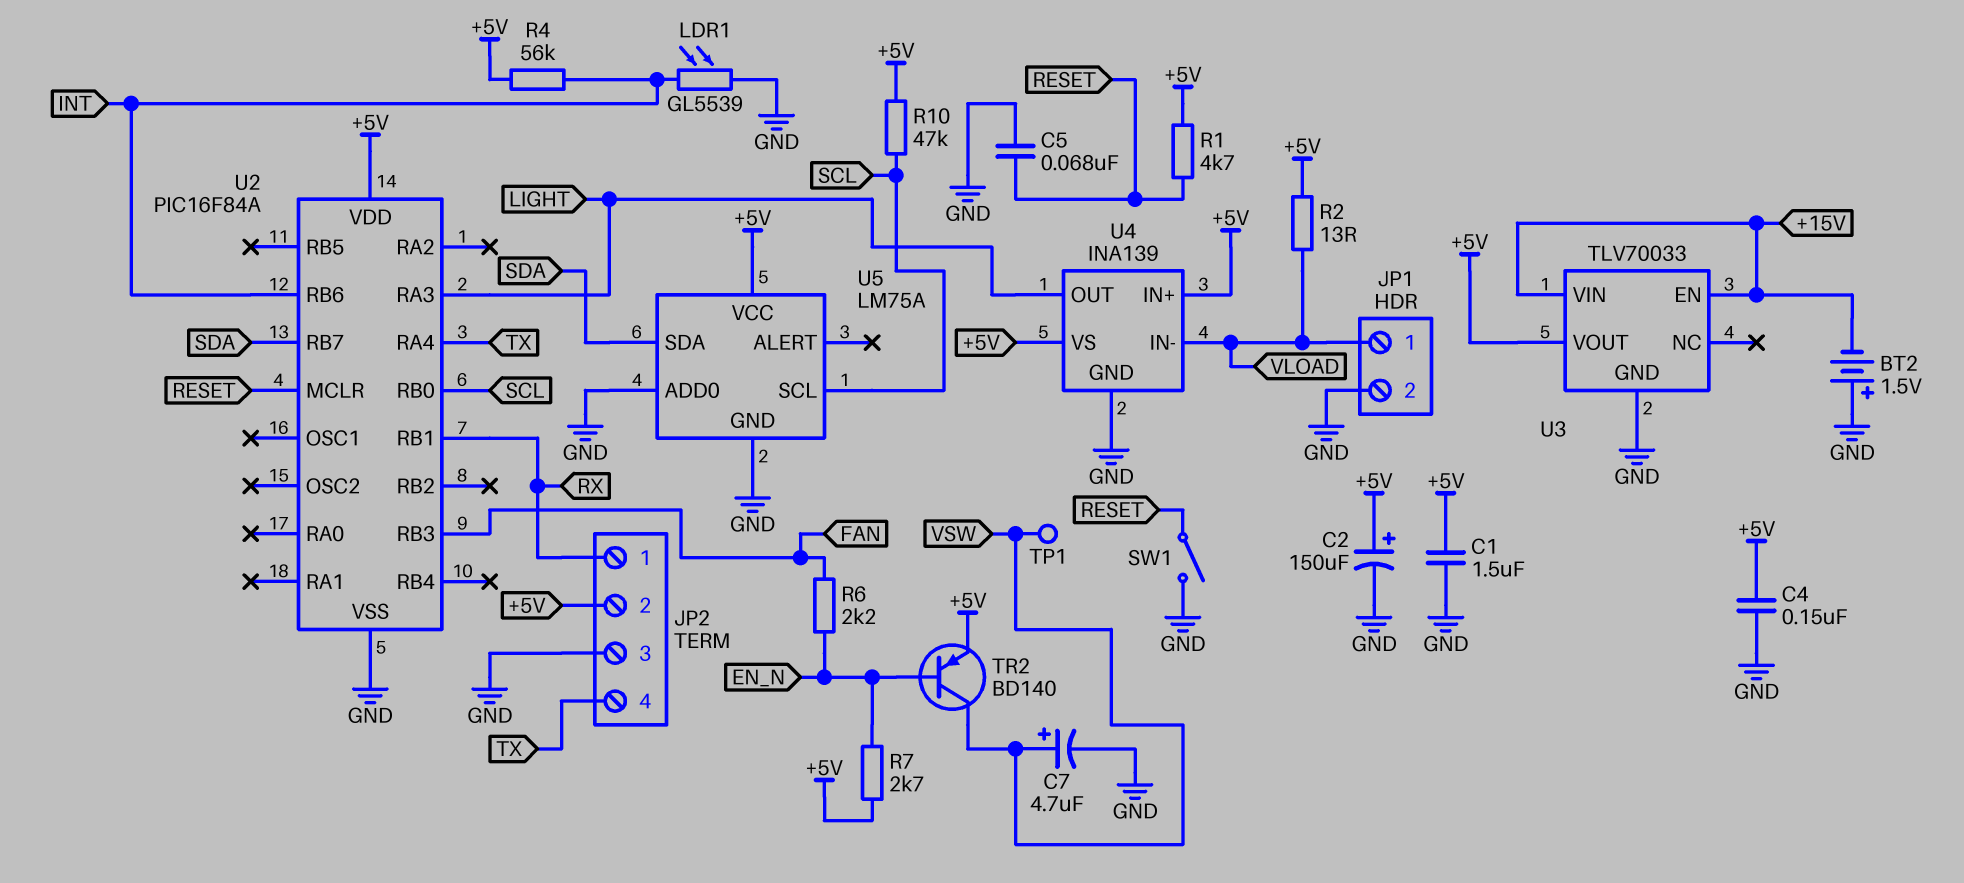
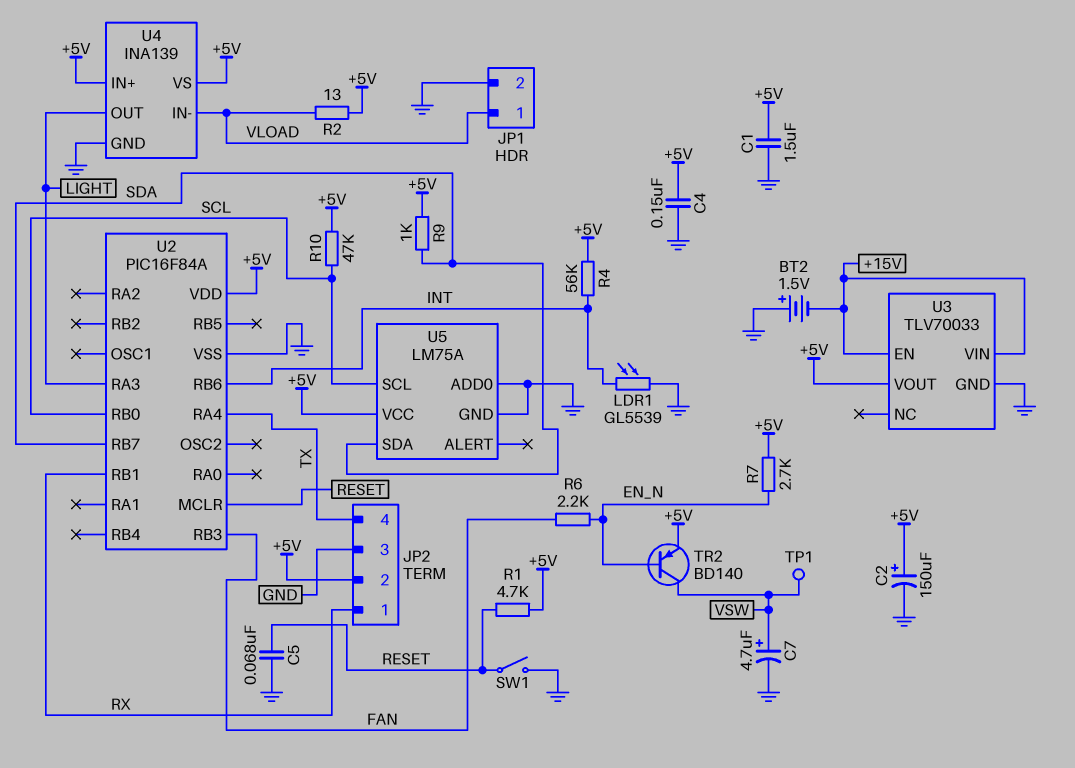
R9: none -> 1k (+5V, SDA)

